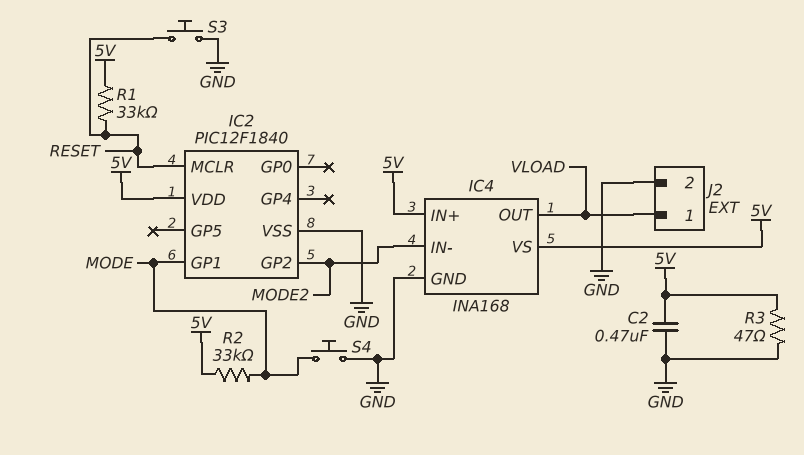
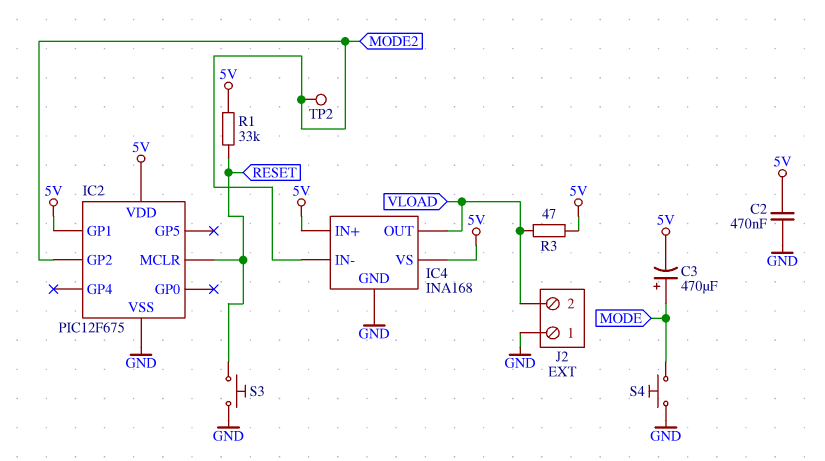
C3: none -> 470uF (plus MODE, minus 5V)
IC2: PIC12F1840 -> PIC12F675
IC2 pin GP1: MODE -> 5V
J2 pin 1: VLOAD -> GND
J2 pin 2: GND -> VLOAD
R2: 33k (5V, MODE) -> none
R3: 47 (5V, GND) -> 47 (5V, VLOAD)
TP2: none -> test point (MODE2)

